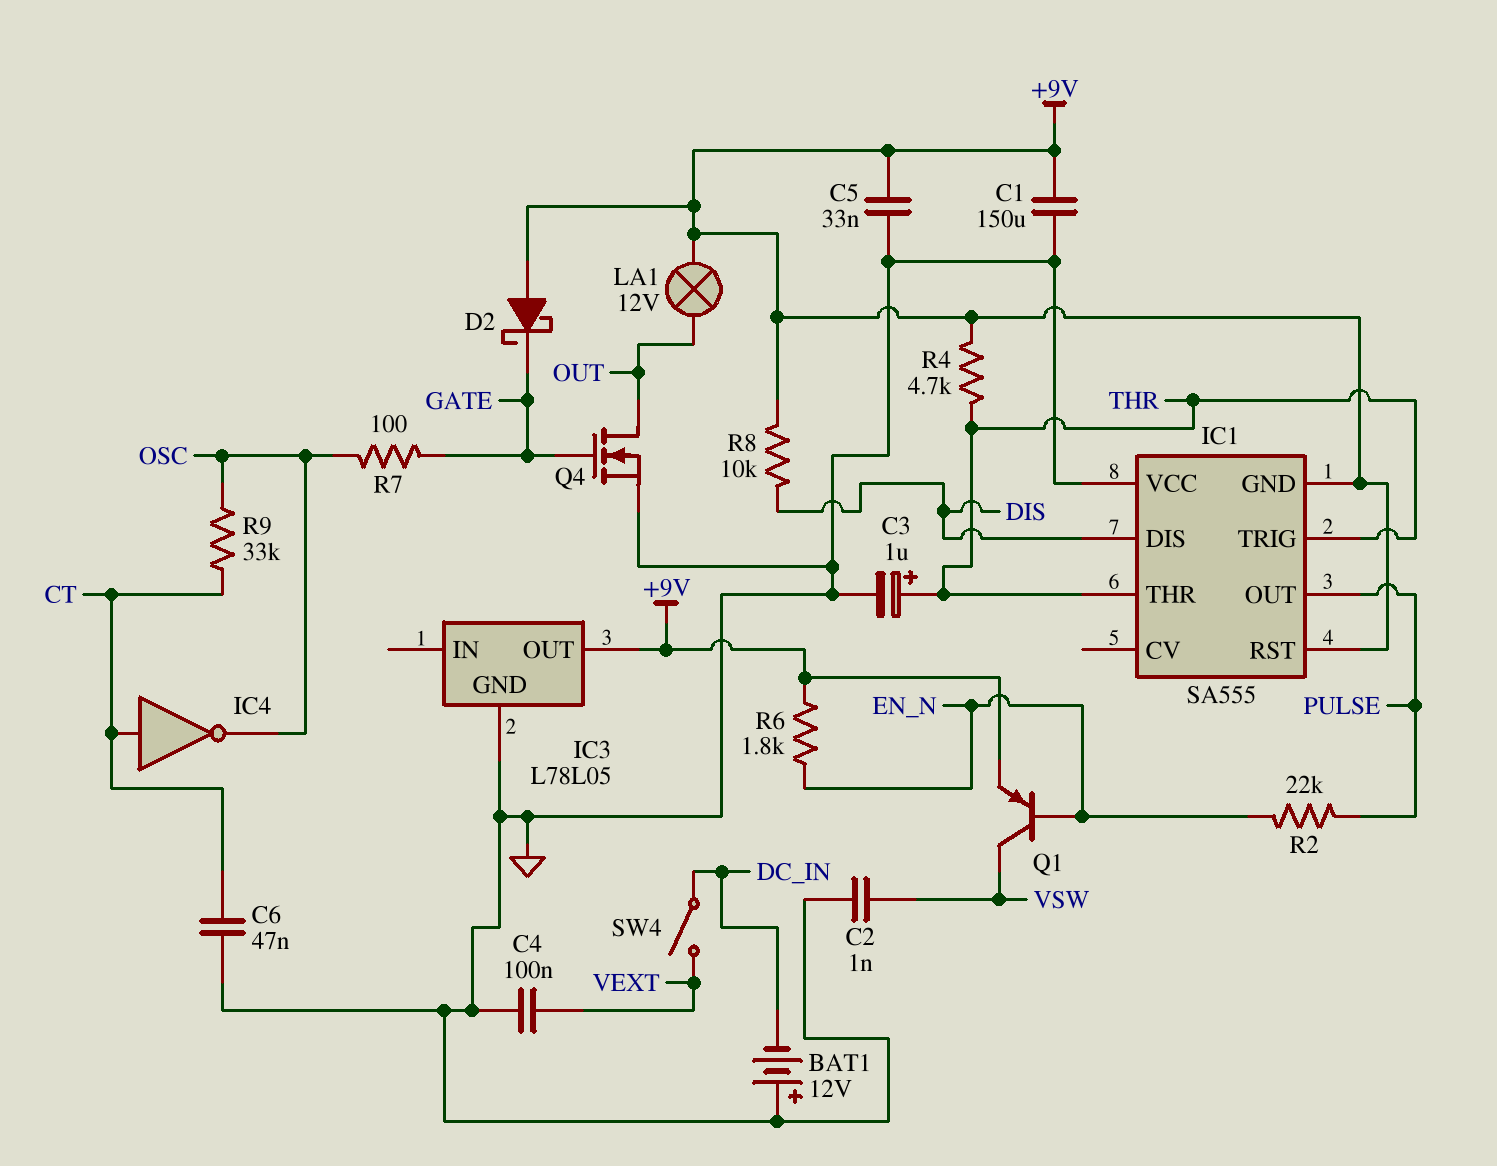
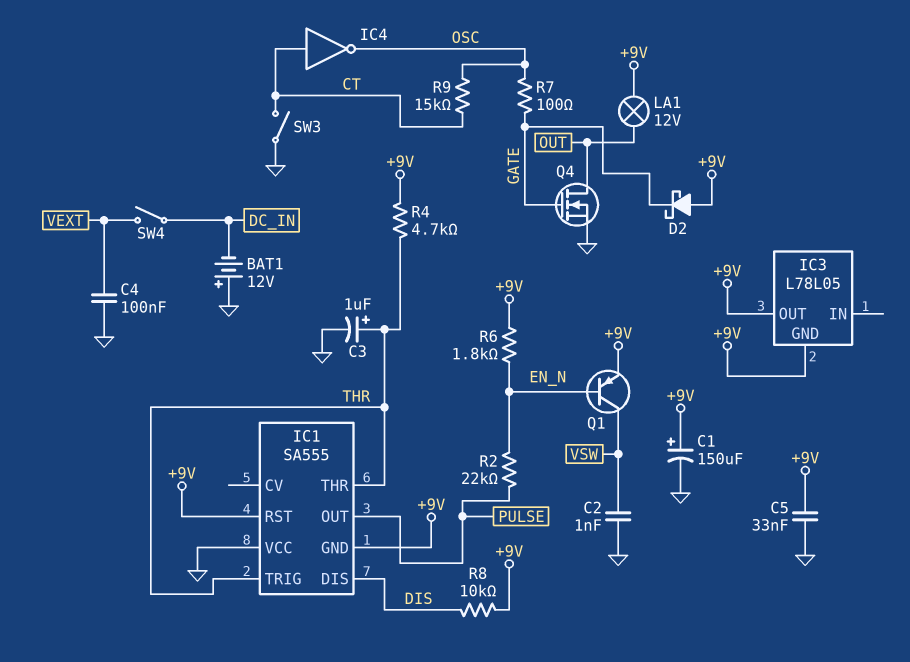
C1: 150uF (+9V, GND) -> 150uF (plus +9V, minus GND)
C6: 47nF (CT, GND) -> none
IC3 pin GND: GND -> +9V
R9: 33k (CT, OSC) -> 15k (CT, OSC)
SW3: none -> switch (CT, GND)

